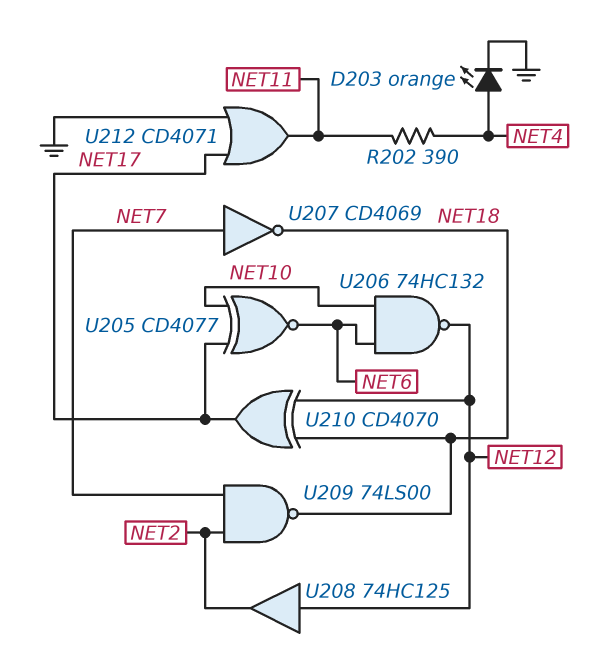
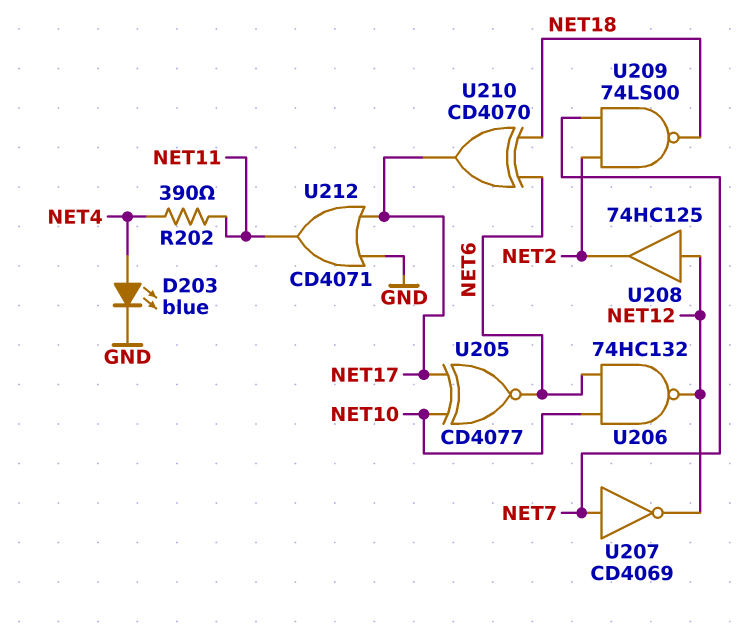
D203: LED orange (A NET4, K GND) -> LED blue (A NET4, K GND)
U207: NOT CD4069 (in NET7, out NET18) -> NOT CD4069 (in NET7, out NET12)
U210: XOR CD4070 (in NET12, in NET18, out NET17) -> XOR CD4070 (in NET6, in NET18, out NET17)

